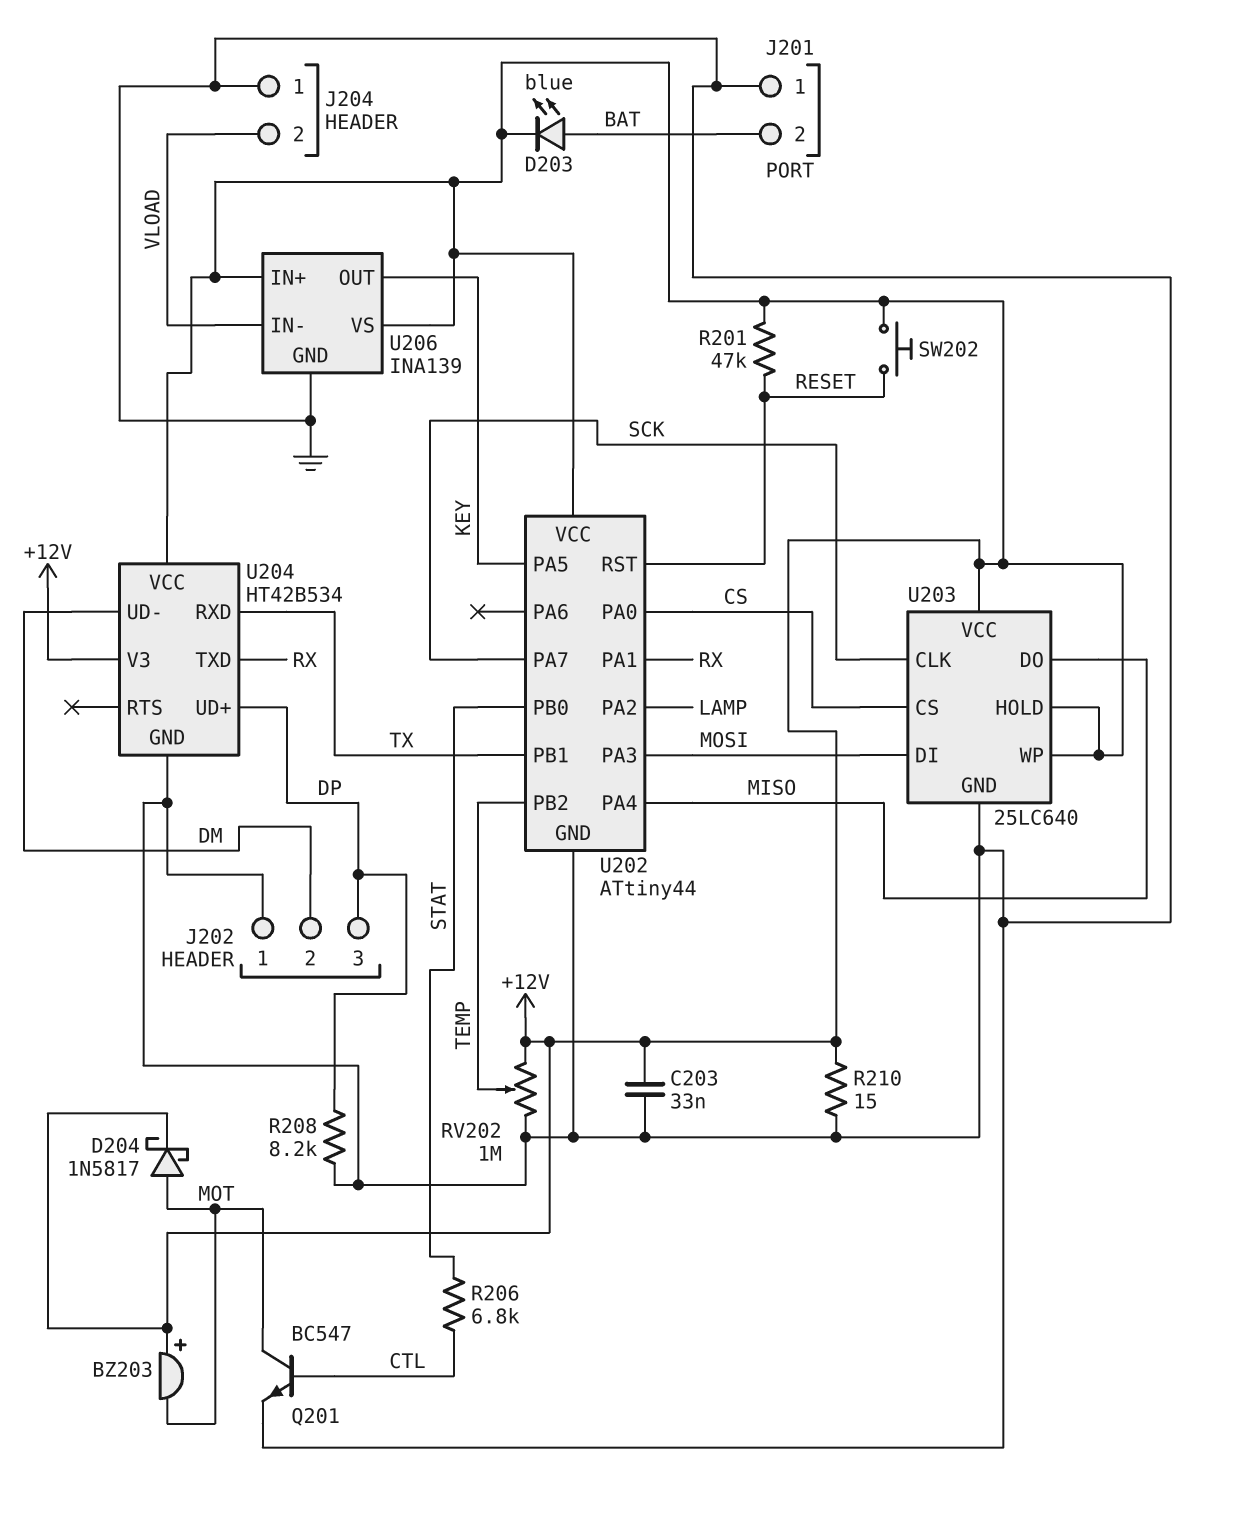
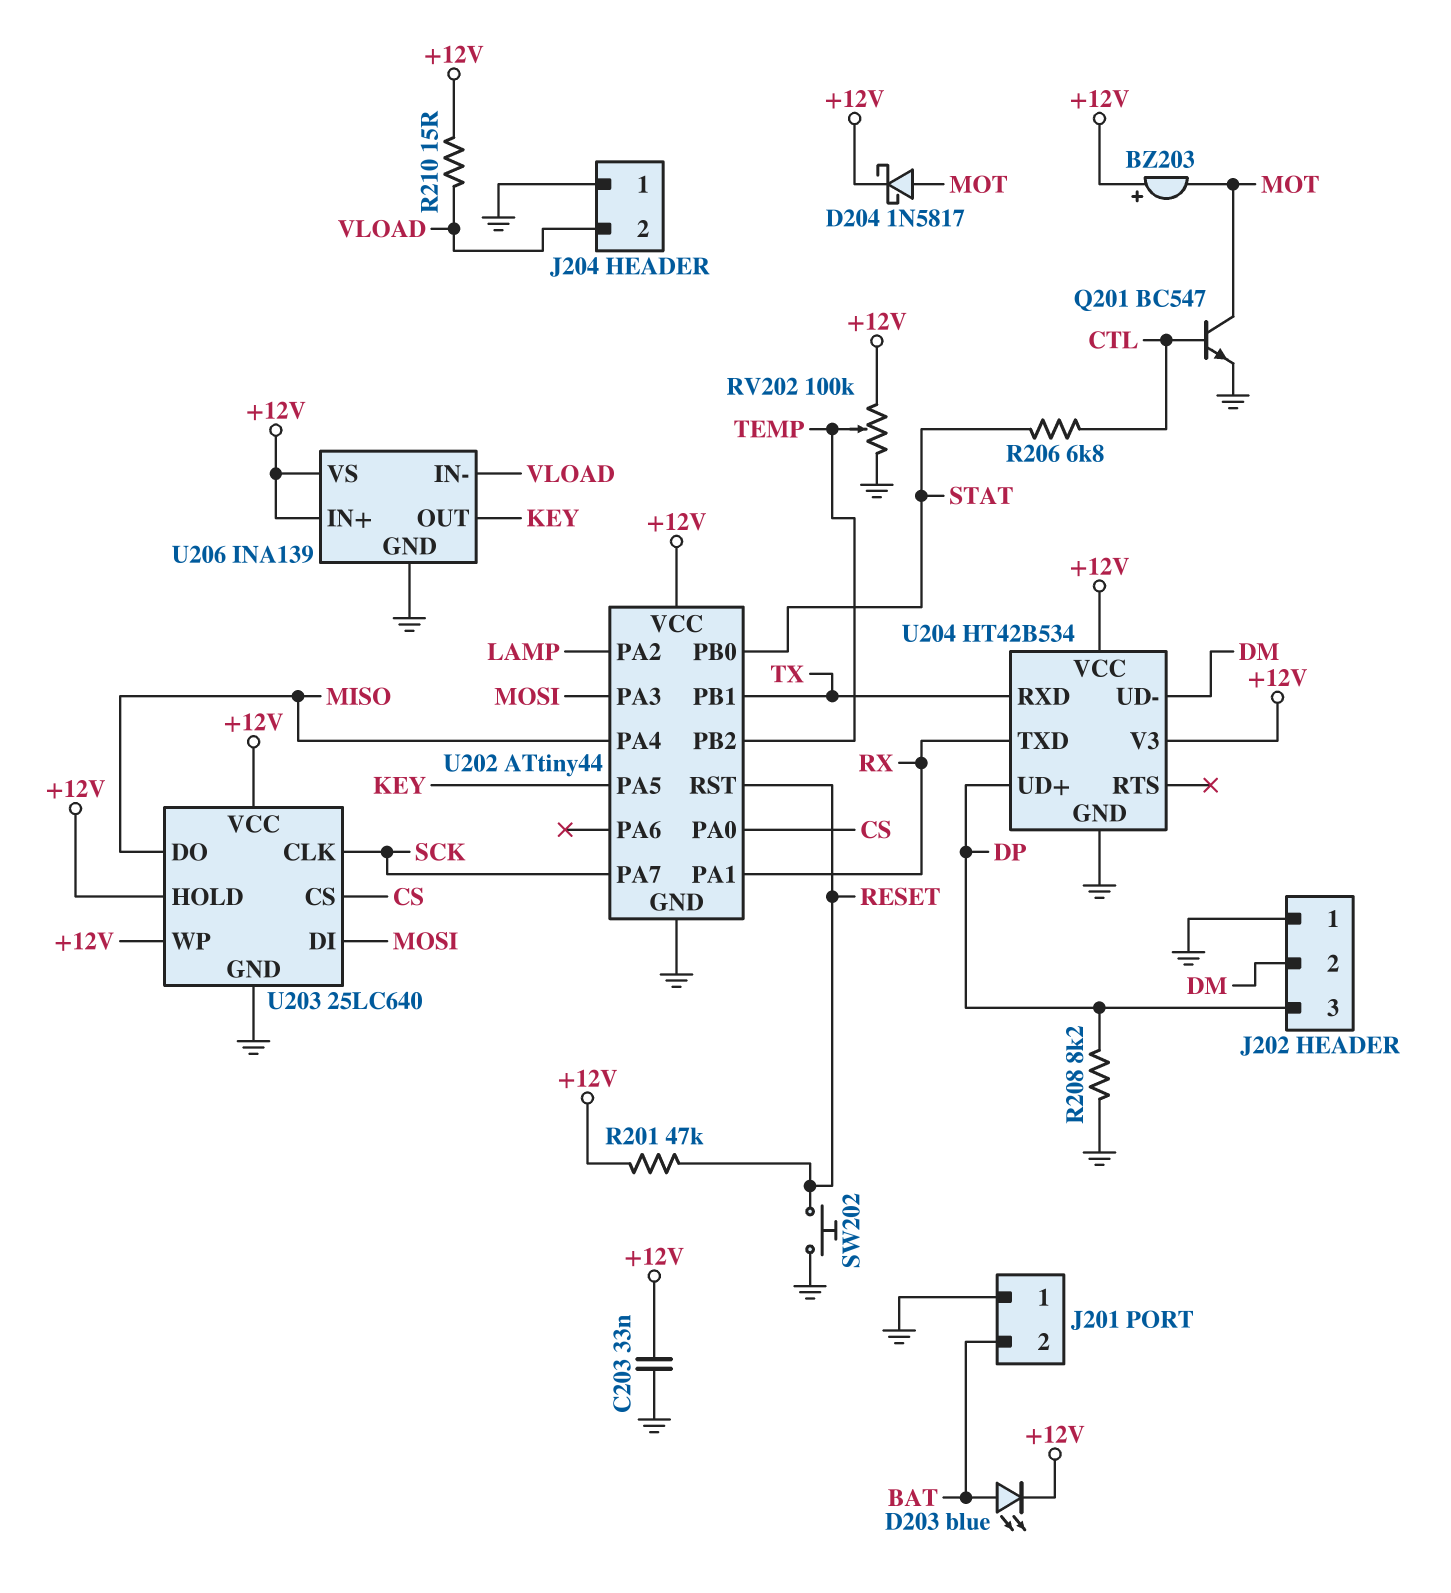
R210: 15 (+12V, GND) -> 15 (+12V, VLOAD)
RV202: 1M (+12V, GND, wiper TEMP) -> 100k (+12V, GND, wiper TEMP)
SW202: button (+12V, RESET) -> button (GND, RESET)

